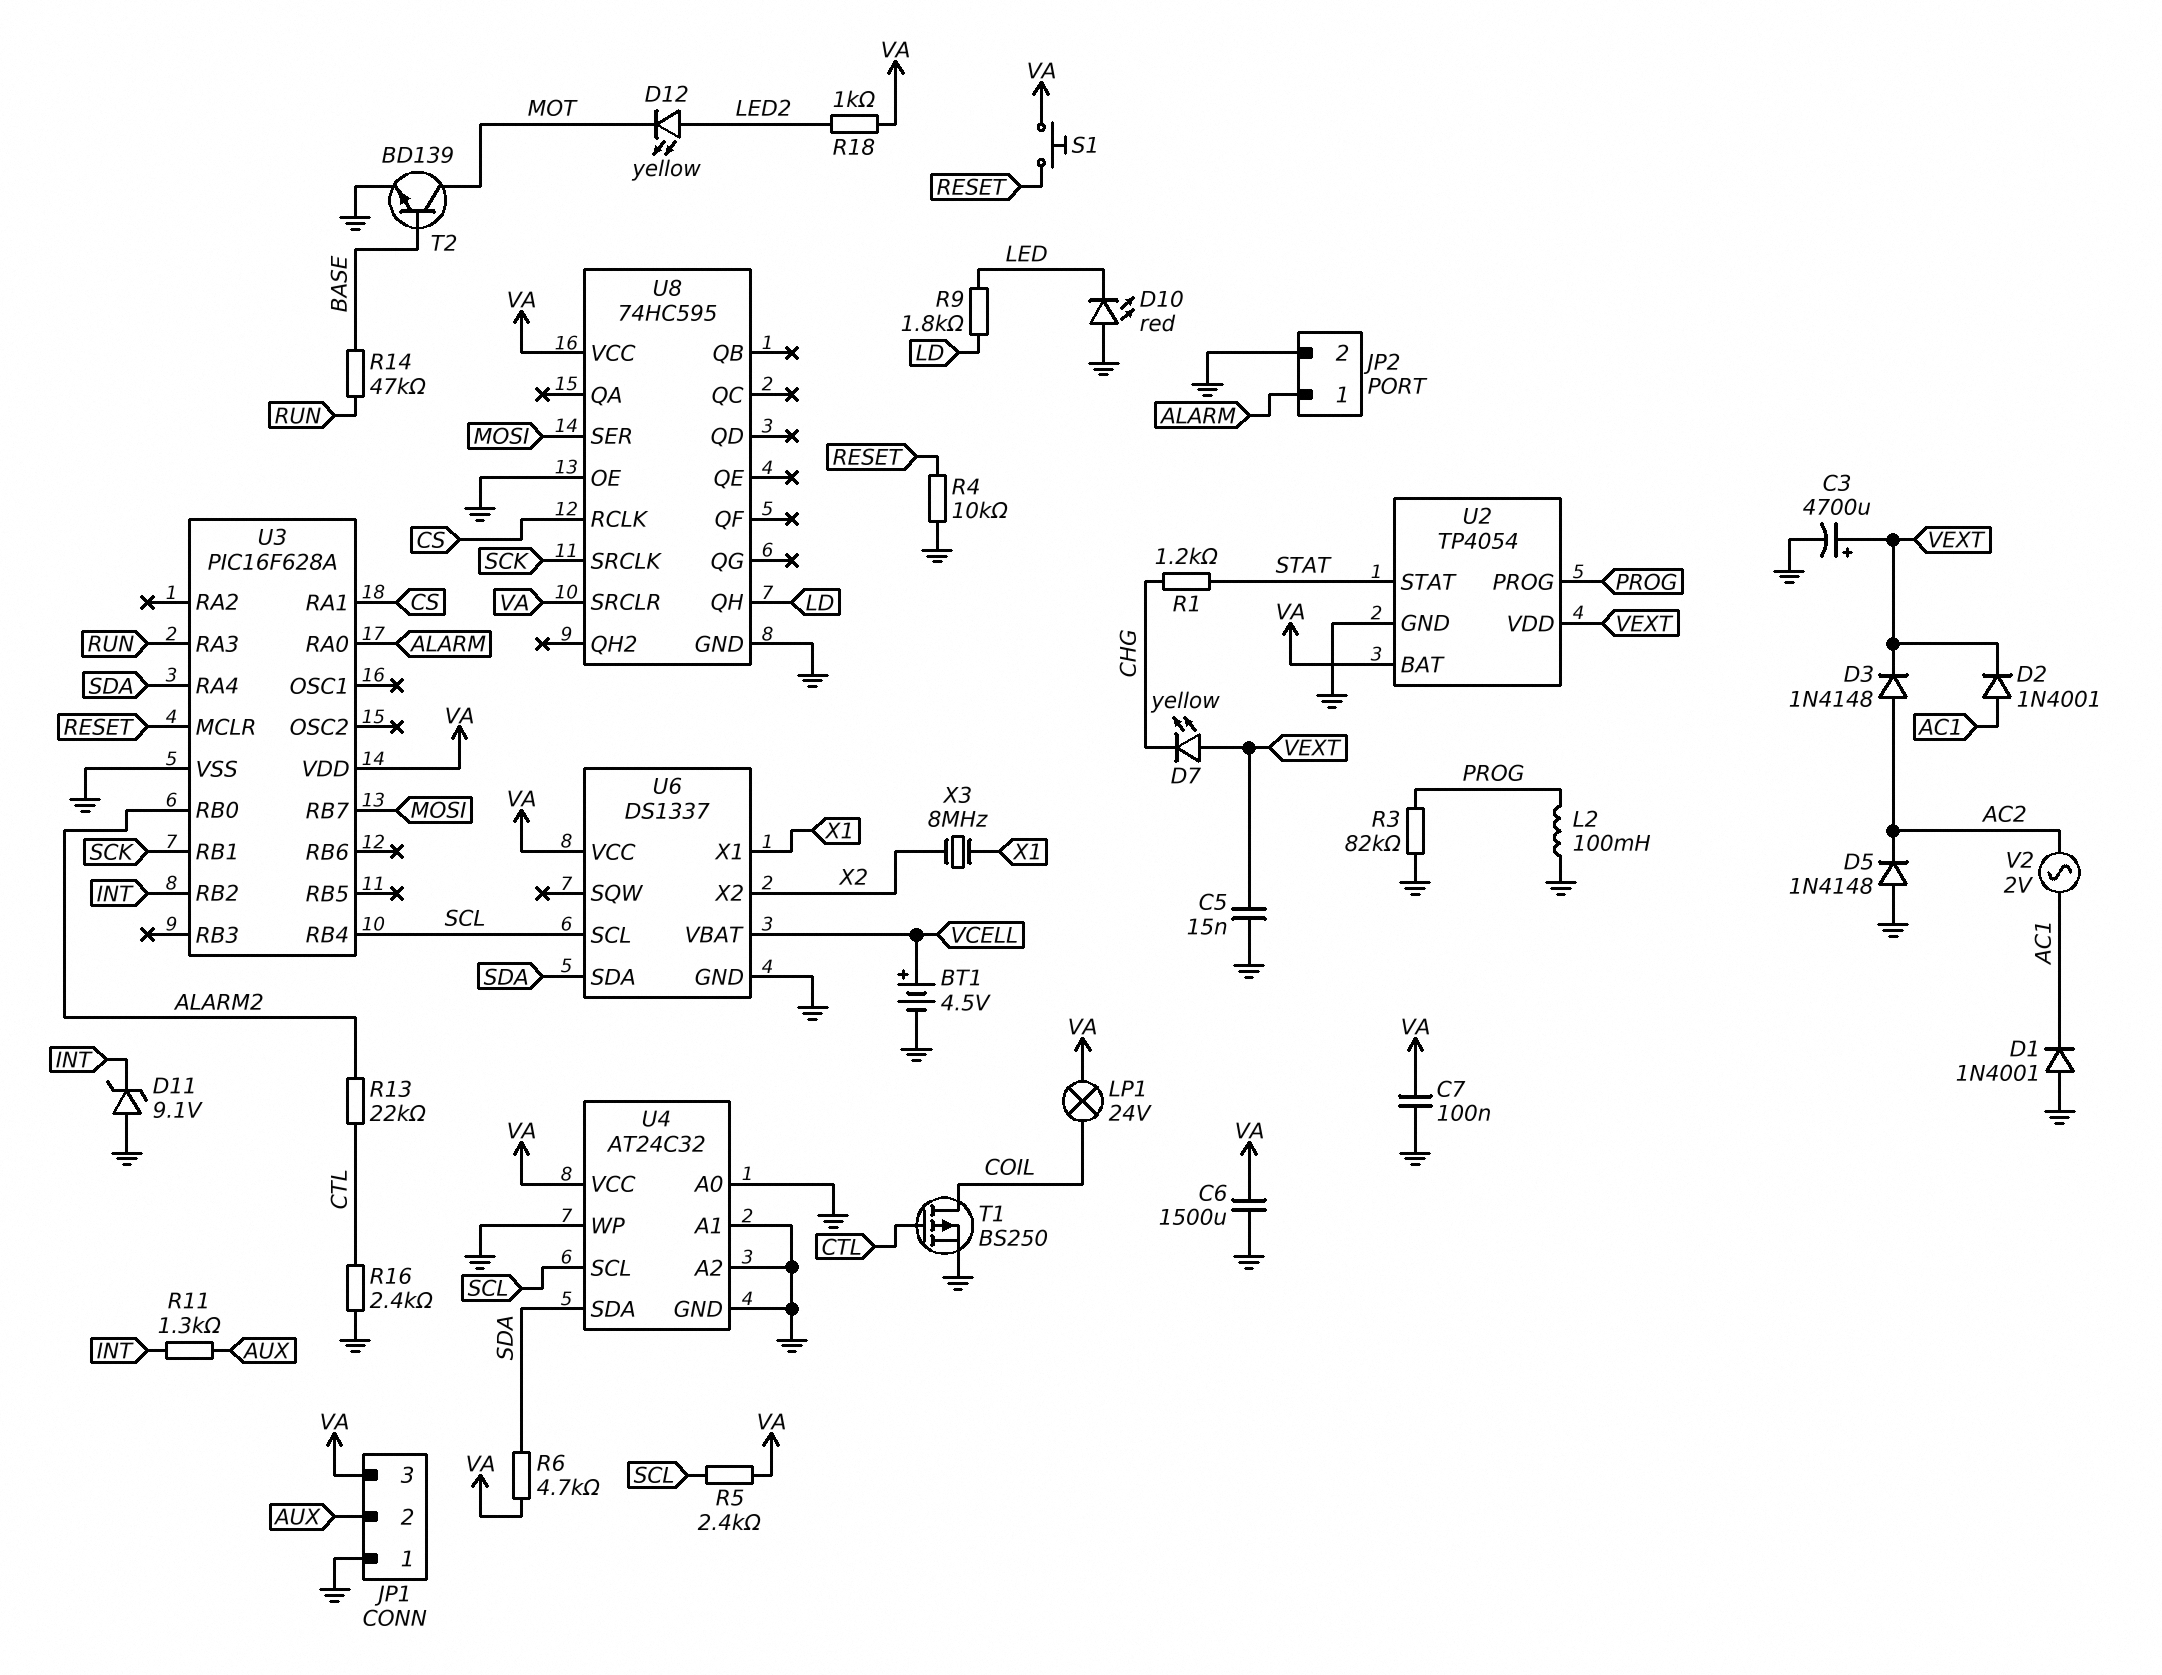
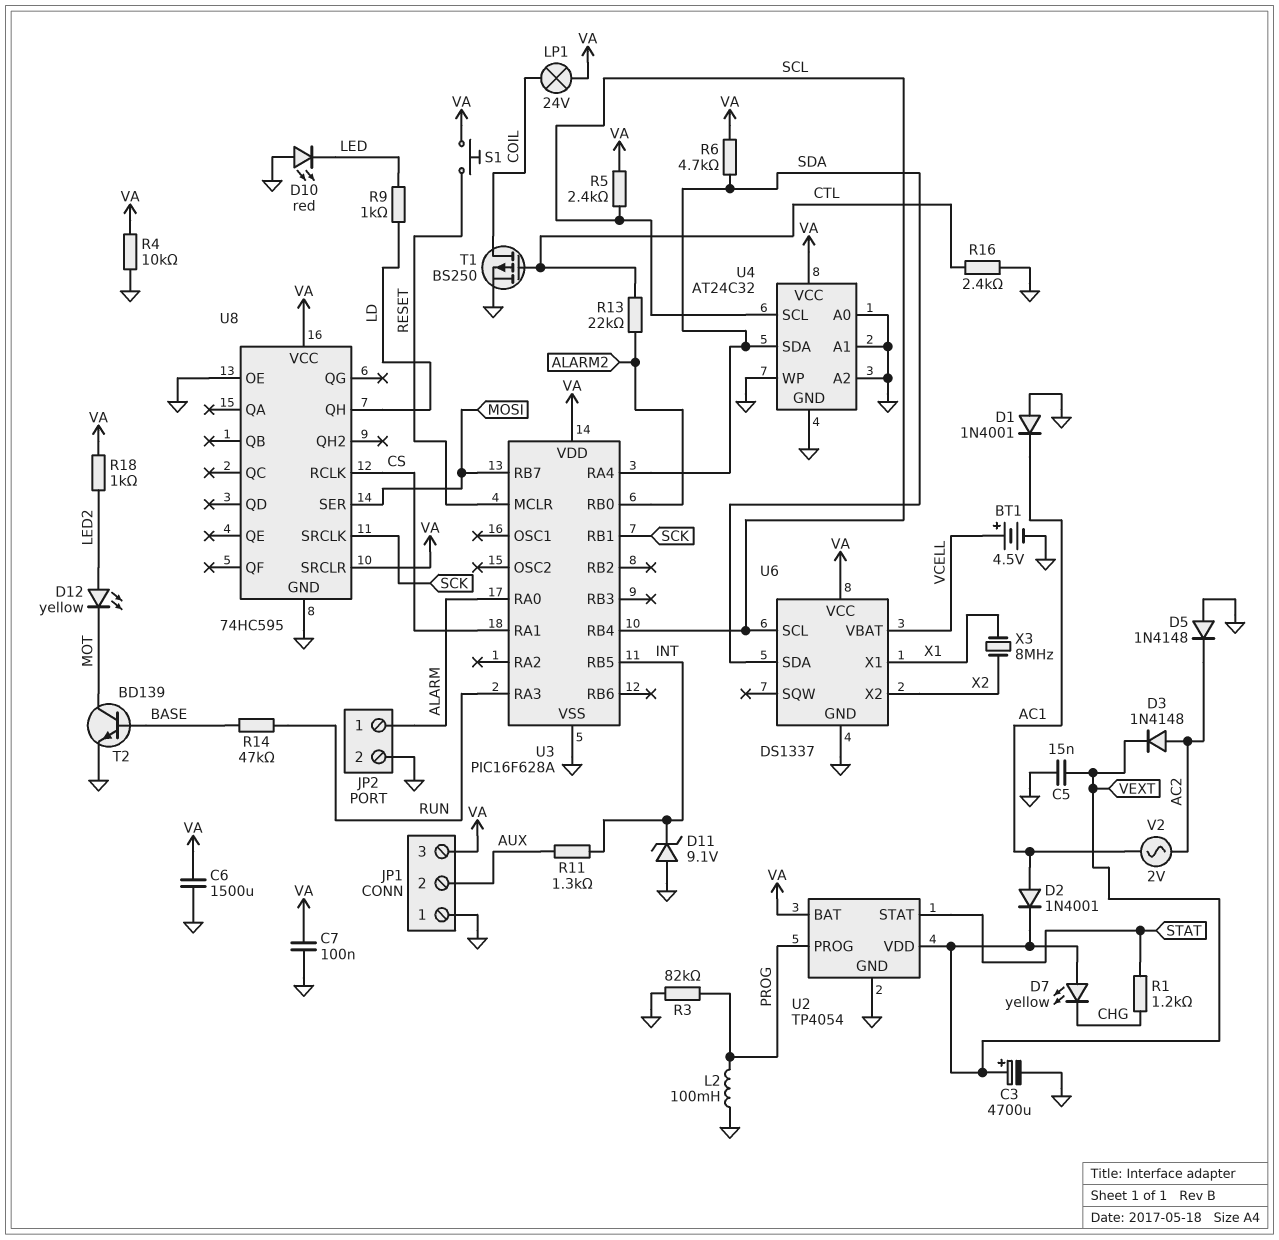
R4: 10k (GND, RESET) -> 10k (GND, VA)
R9: 1.8k (LD, LED) -> 1k (LD, LED)
U3 pin RB2: INT -> none
U3 pin RB5: none -> INT

